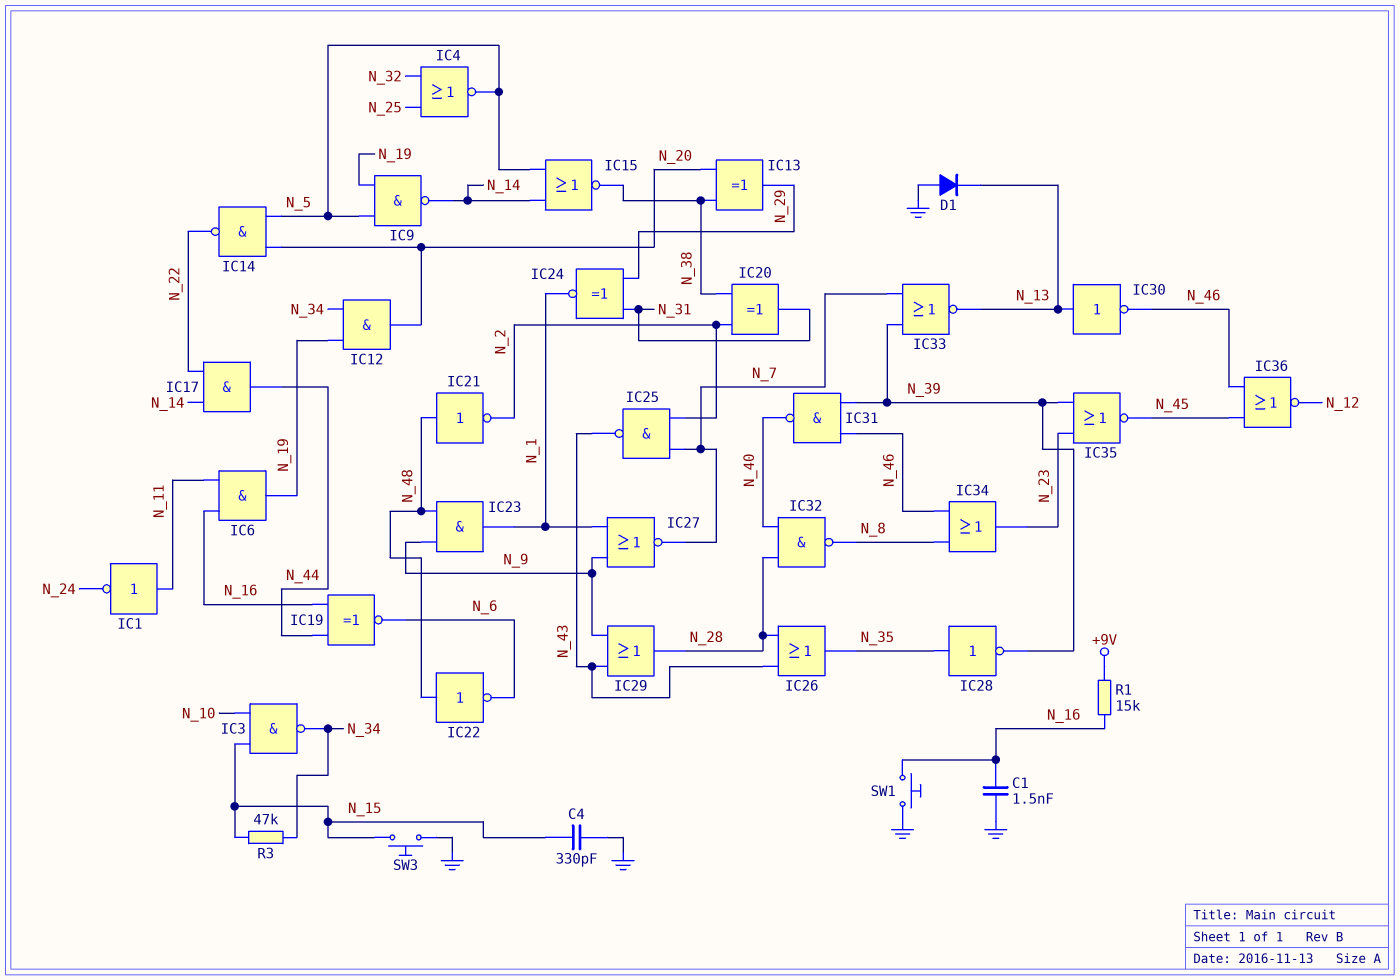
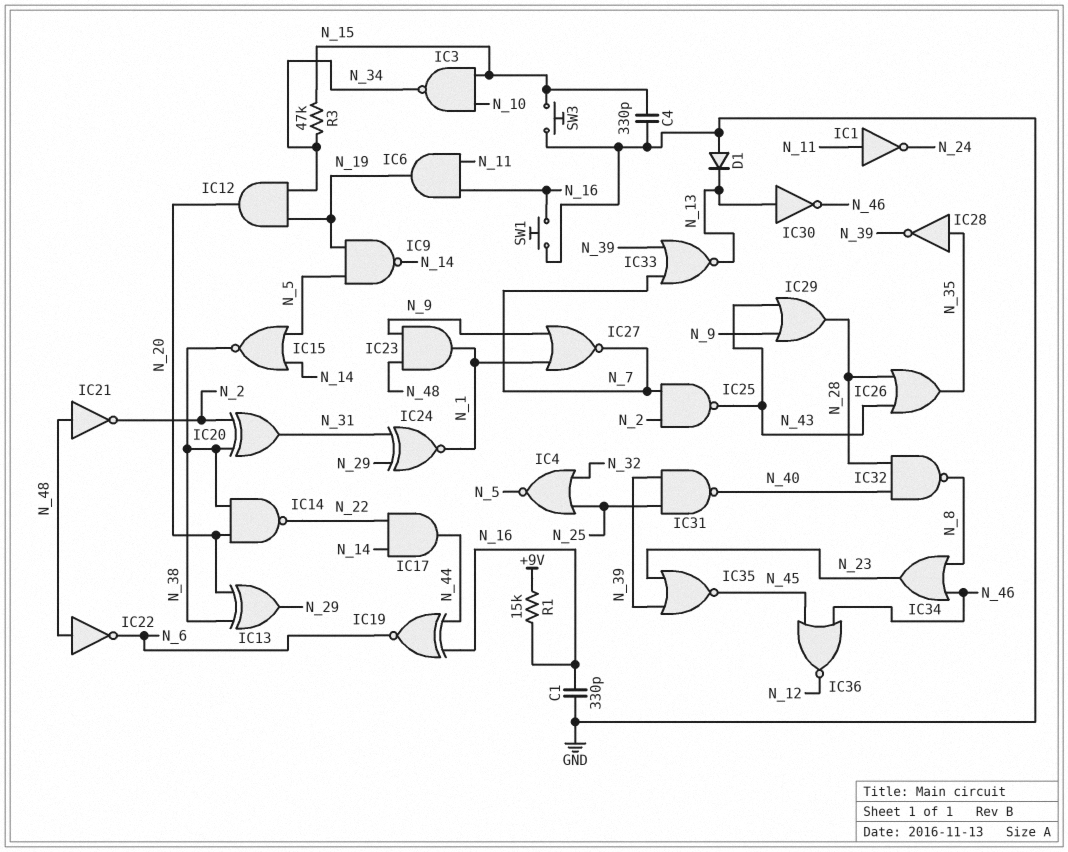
C1: 1.5nF (GND, N_16) -> 330pF (GND, N_16)
IC14: NAND (in N_5, in N_20, out N_22) -> NAND (in N_20, in N_38, out N_22)
IC31: NAND (in N_39, in N_46, out N_40) -> NAND (in N_25, in N_39, out N_40)

